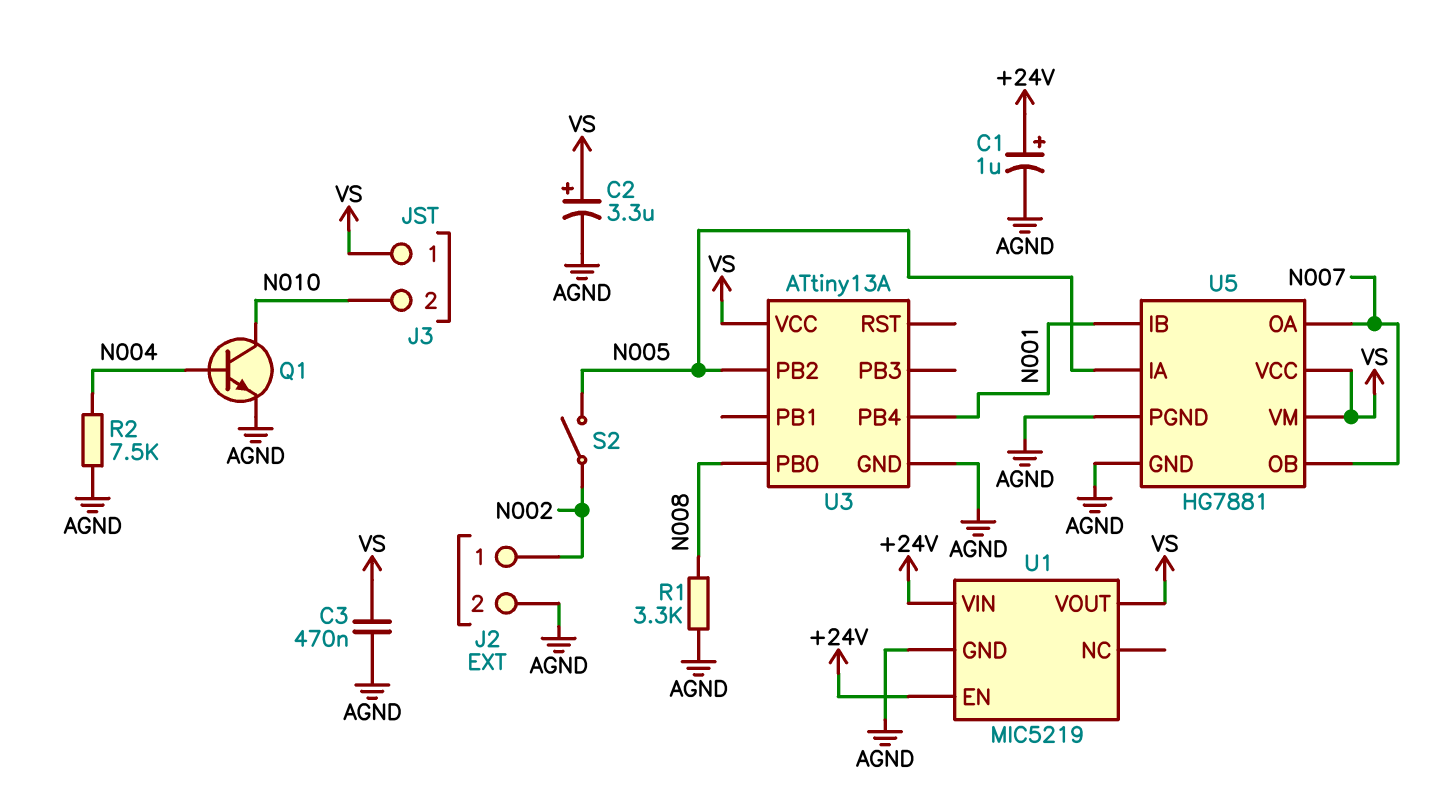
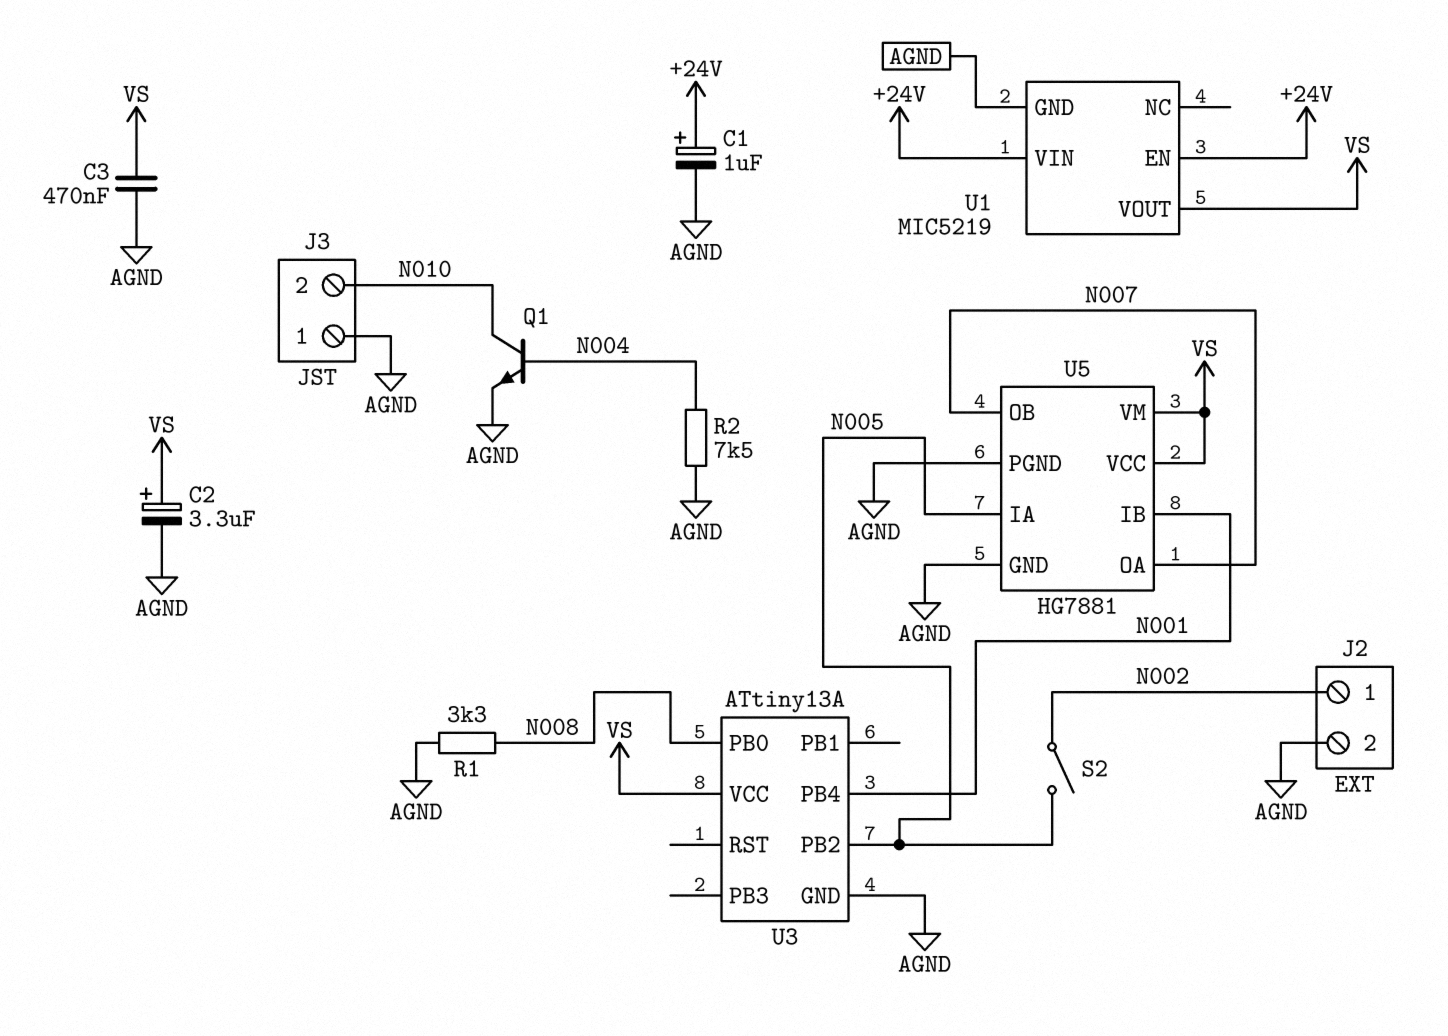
J3 pin 1: VS -> AGND

